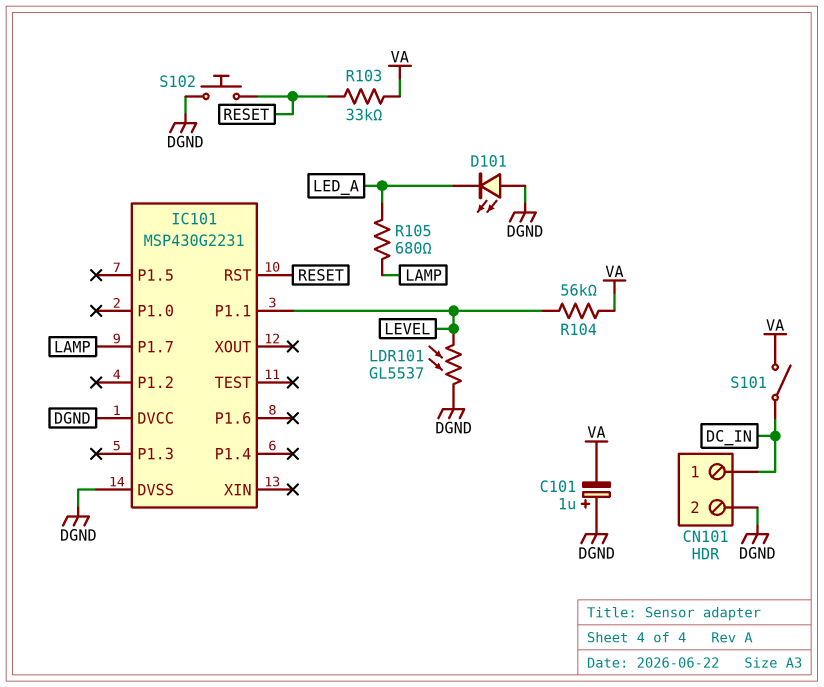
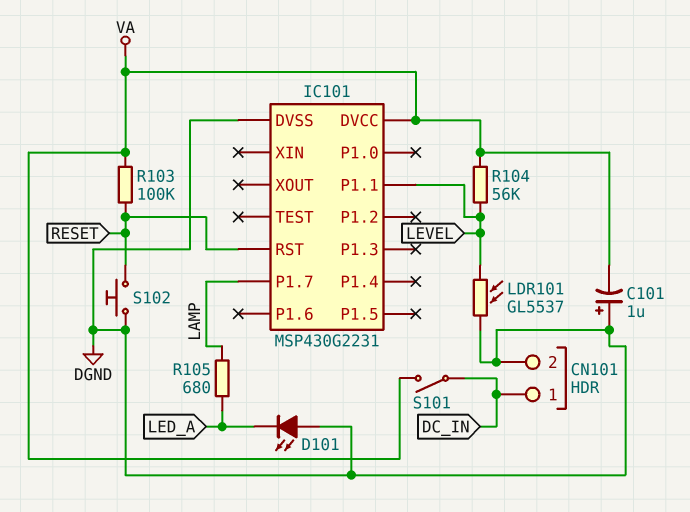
IC101 pin DVCC: DGND -> VA
R103: 33k (RESET, VA) -> 100k (RESET, VA)

